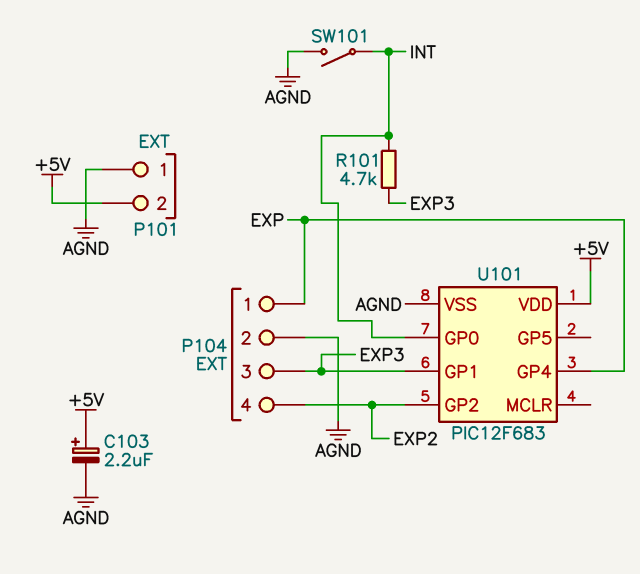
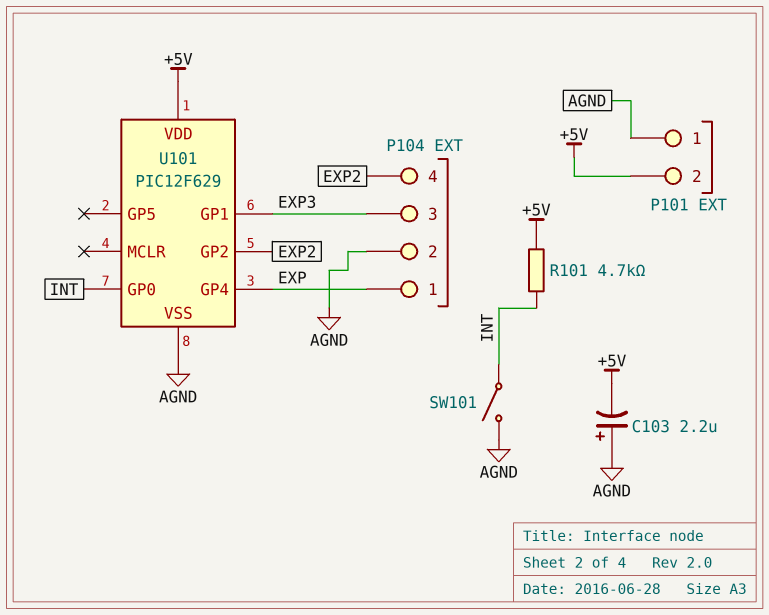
C103: 2.2uF (plus +5V, minus AGND) -> 2.2uF (plus AGND, minus +5V)
R101: 4.7k (EXP3, INT) -> 4.7k (+5V, INT)
U101: PIC12F683 -> PIC12F629

